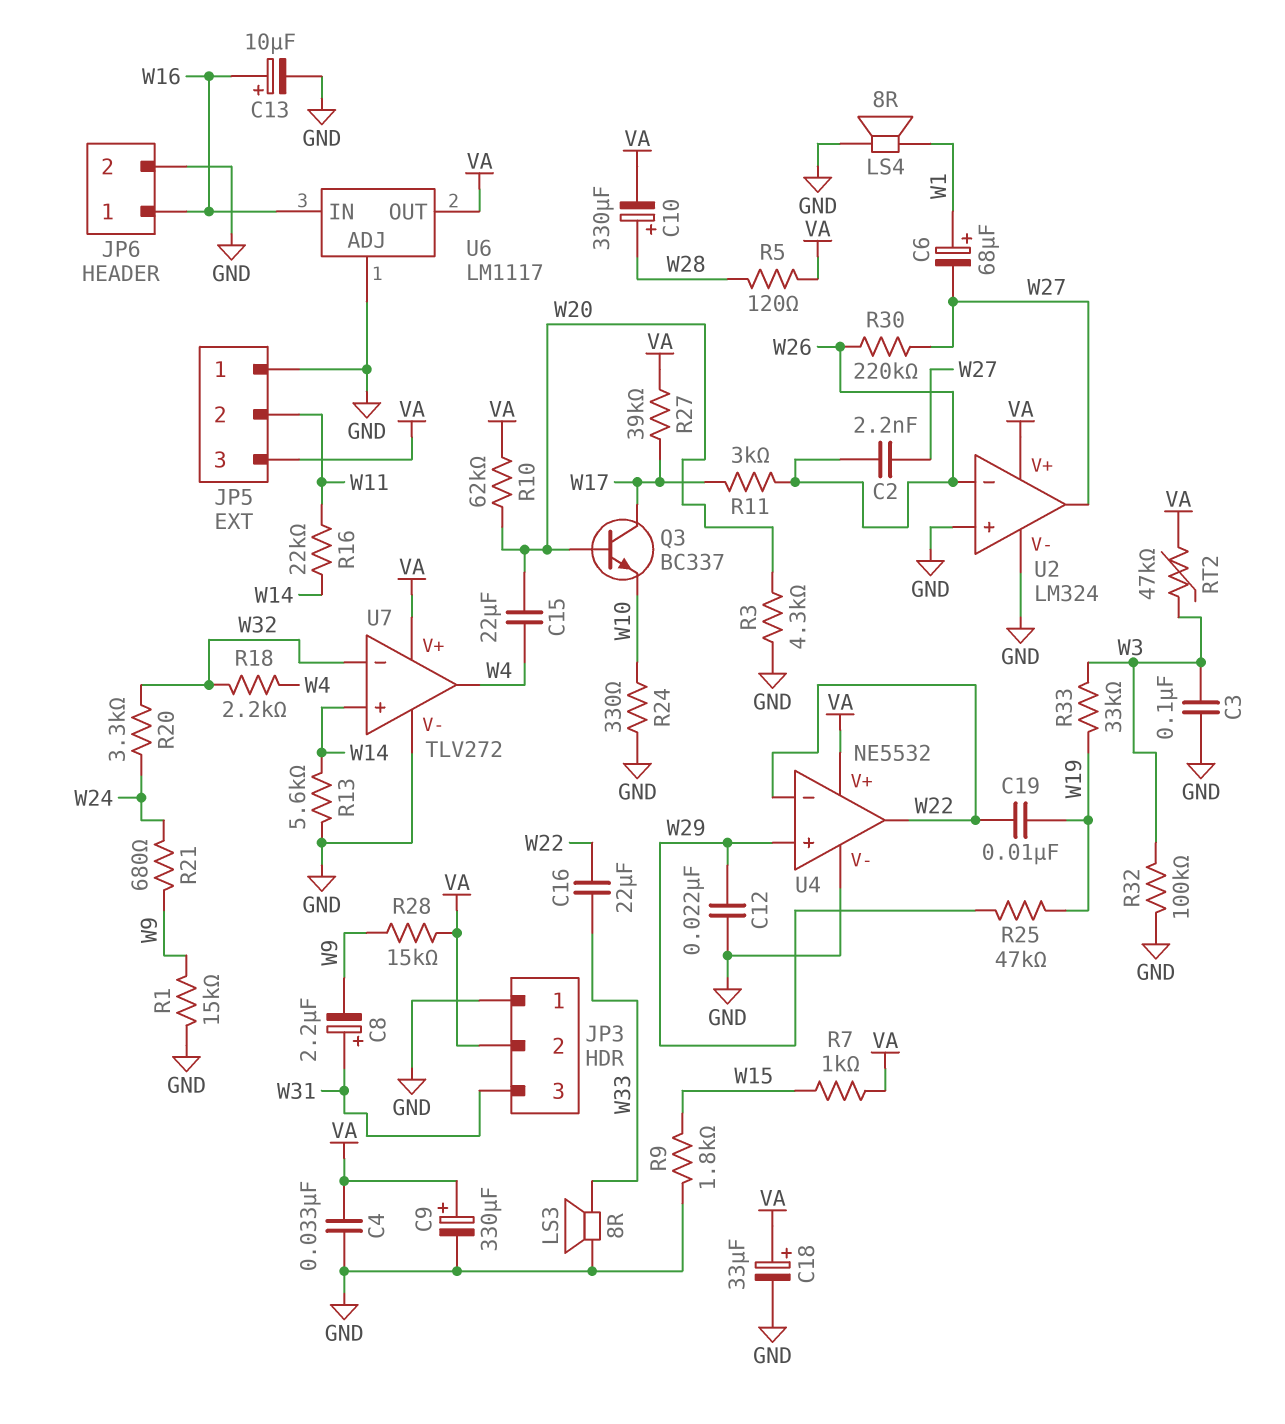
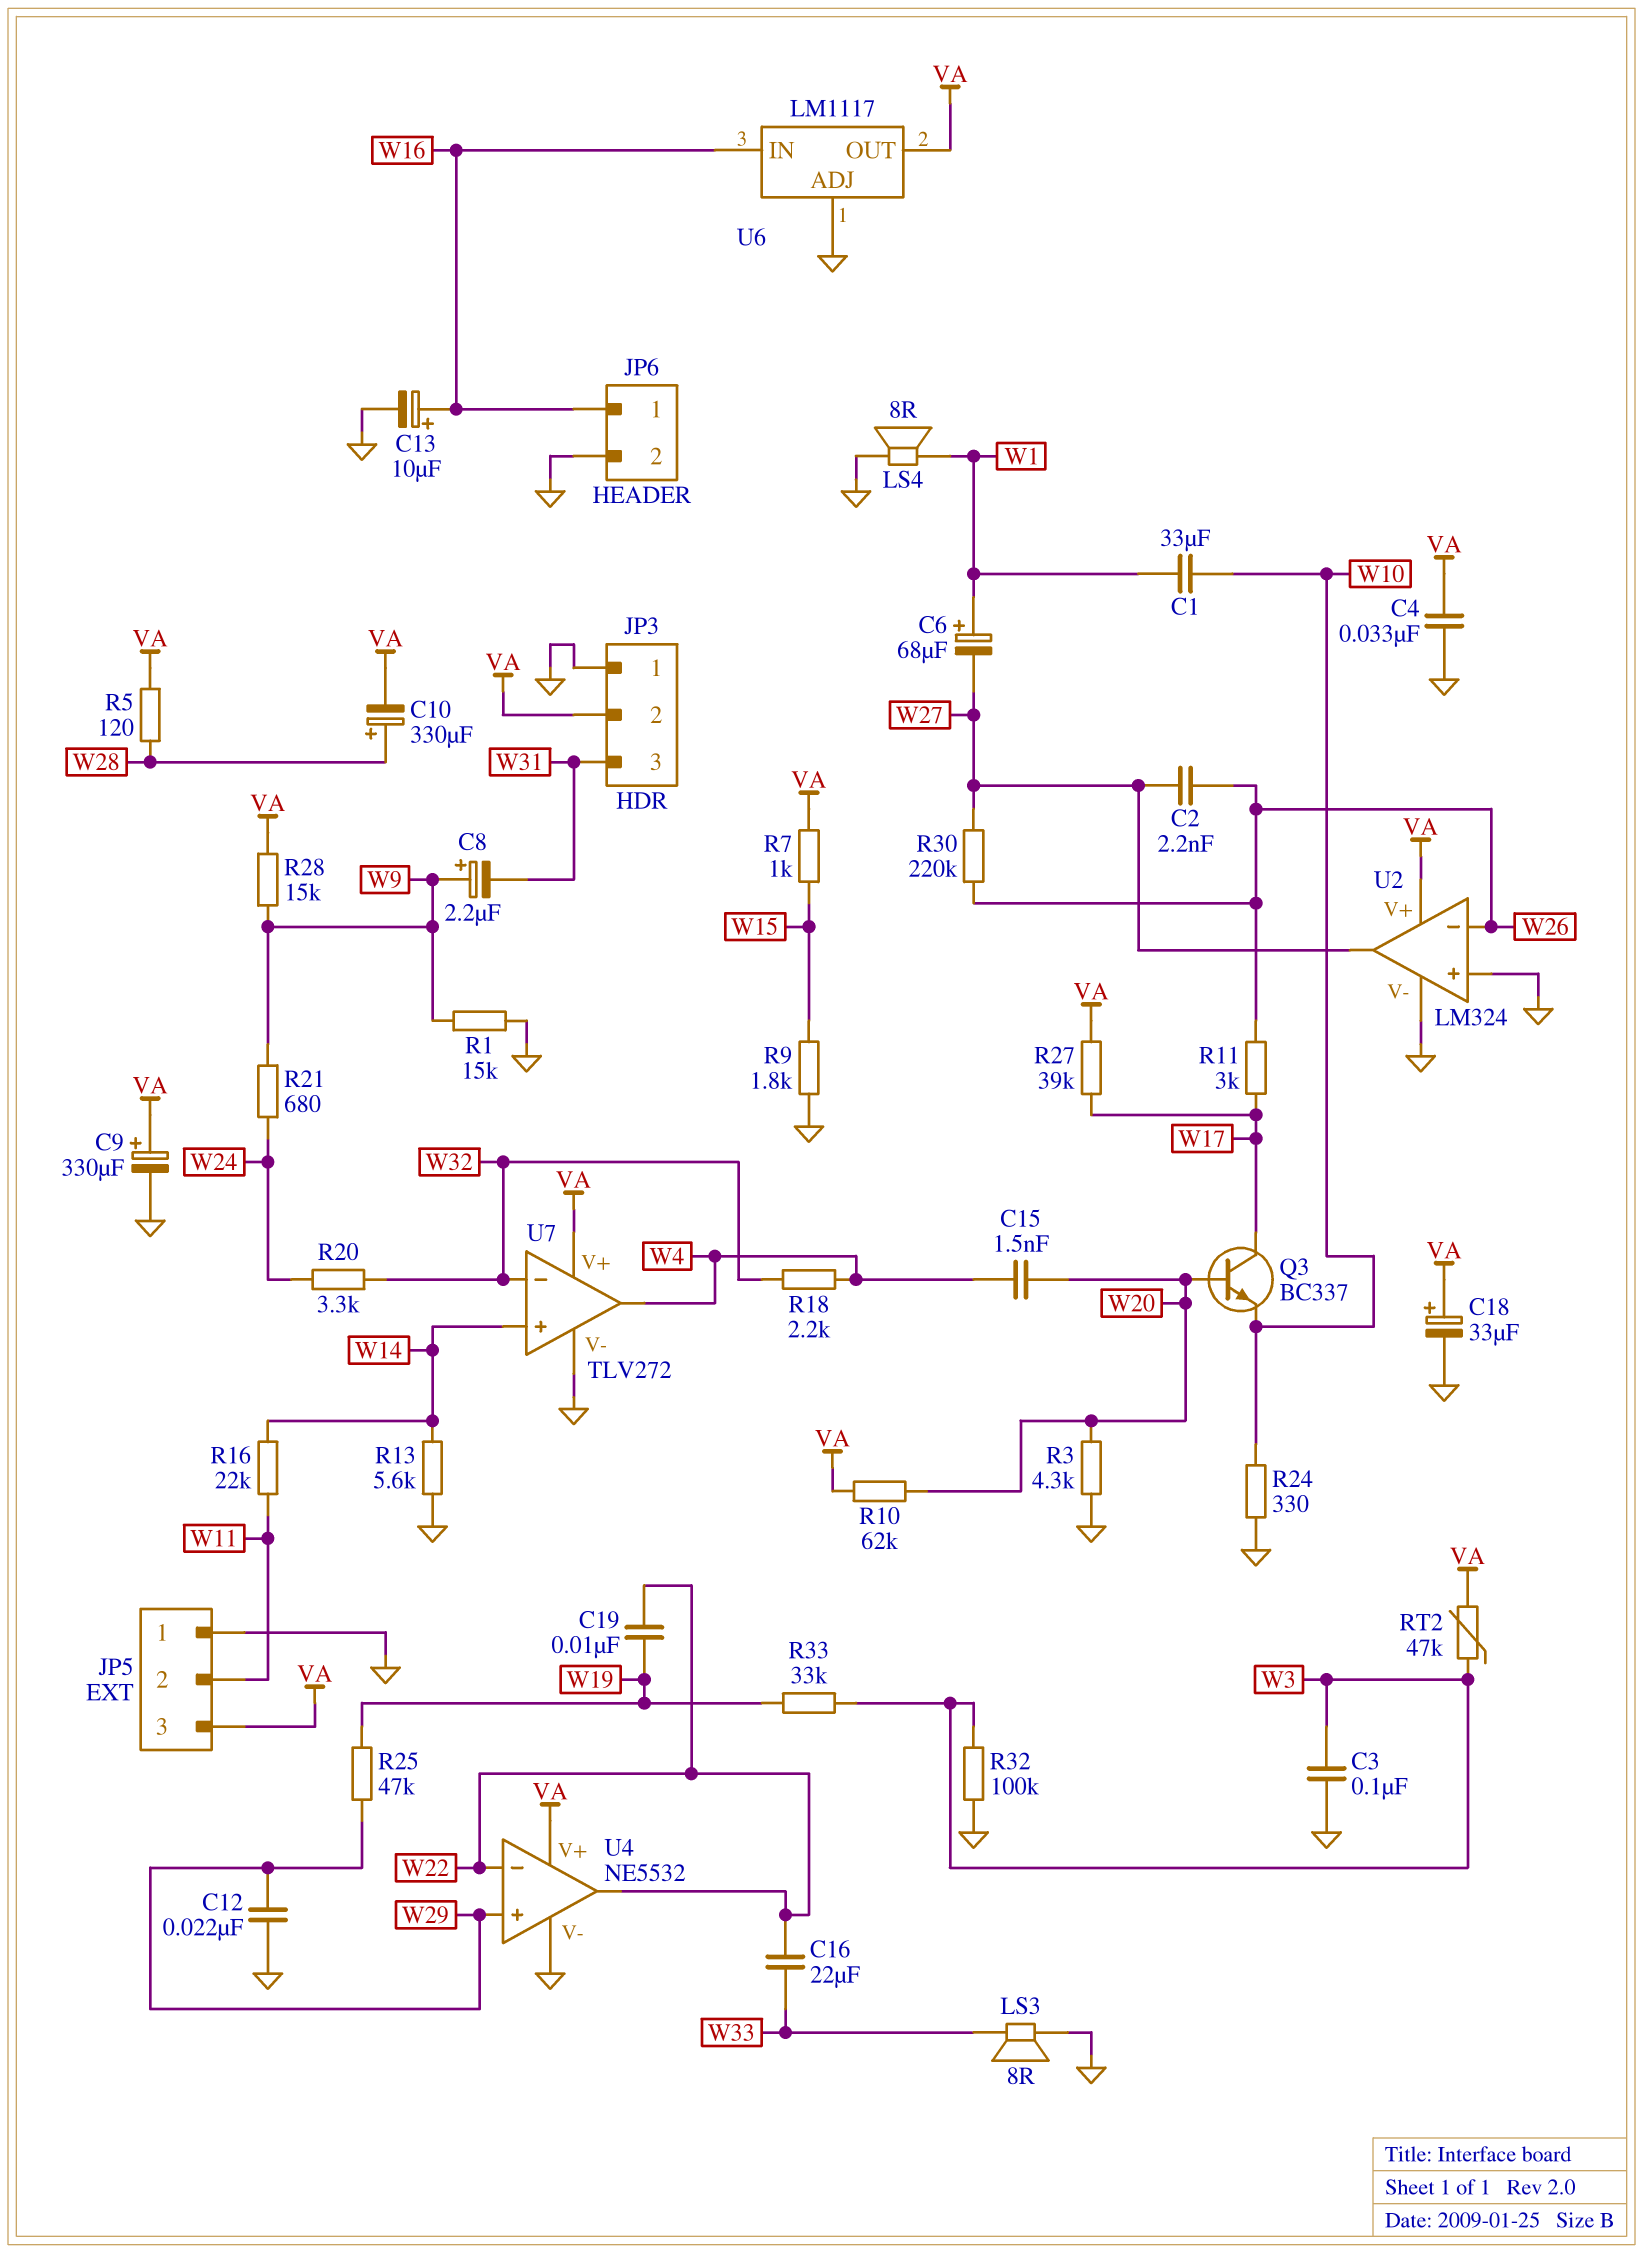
C1: none -> 33uF (W1, W10)
C8: 2.2uF (plus W31, minus W9) -> 2.2uF (plus W9, minus W31)
C15: 22uF (W4, W20) -> 1.5nF (W4, W20)

